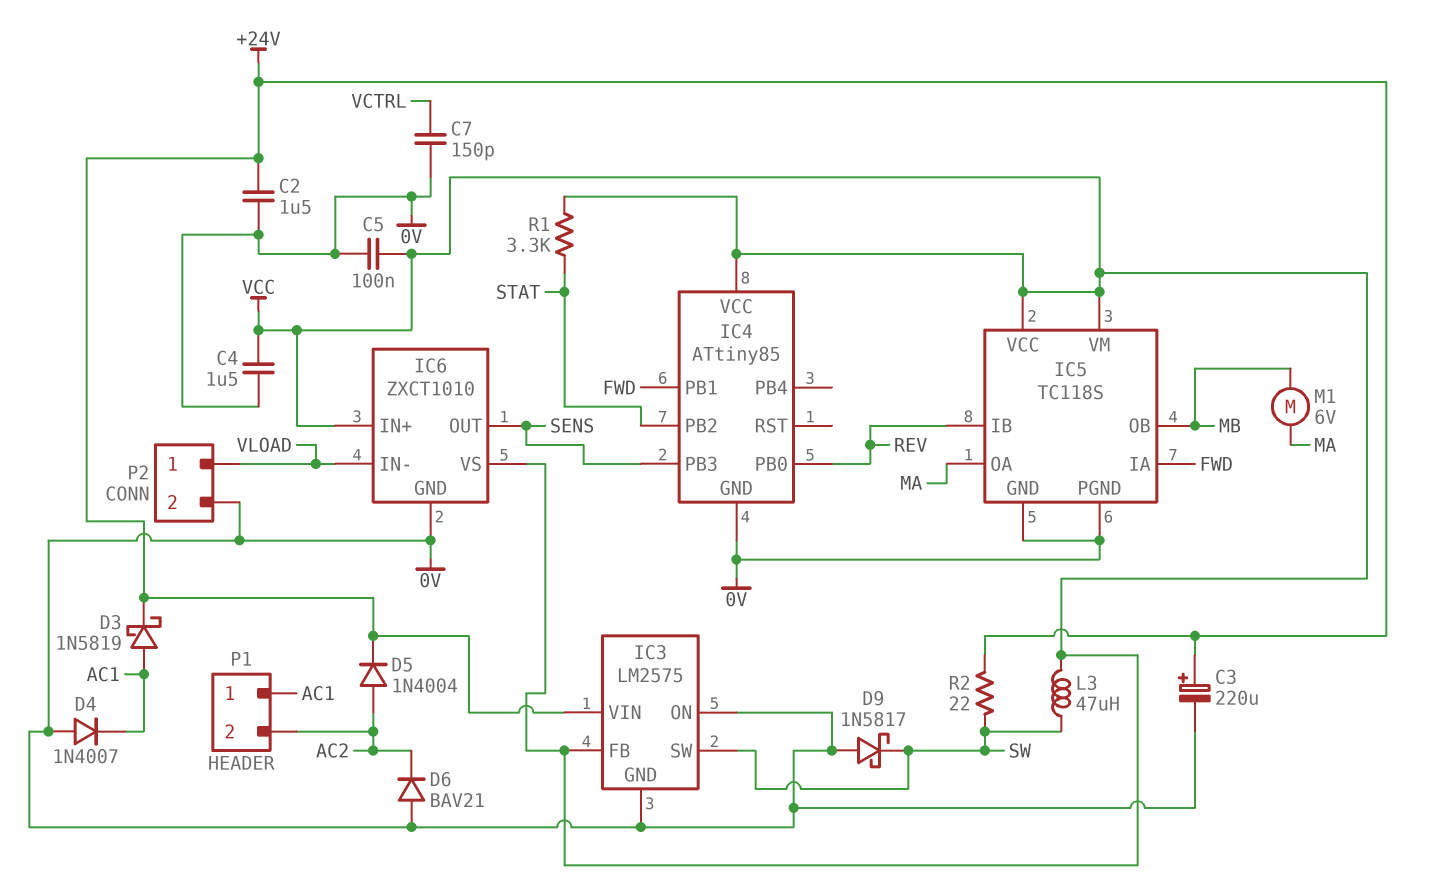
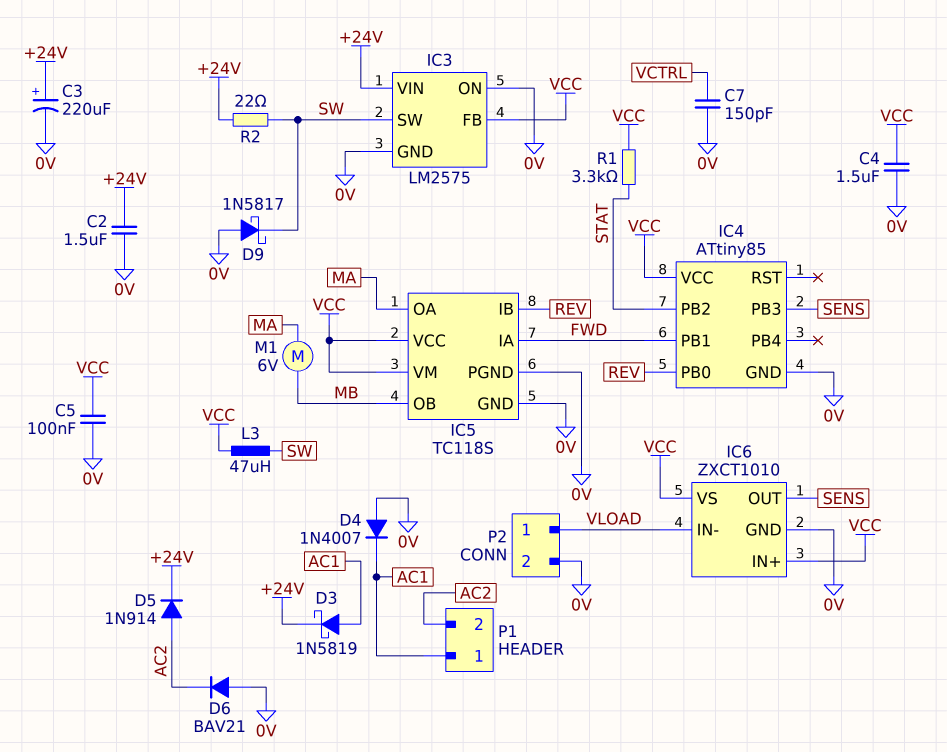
D5: diode 1N4004 (A AC2, K +24V) -> diode 1N914 (A AC2, K +24V)

